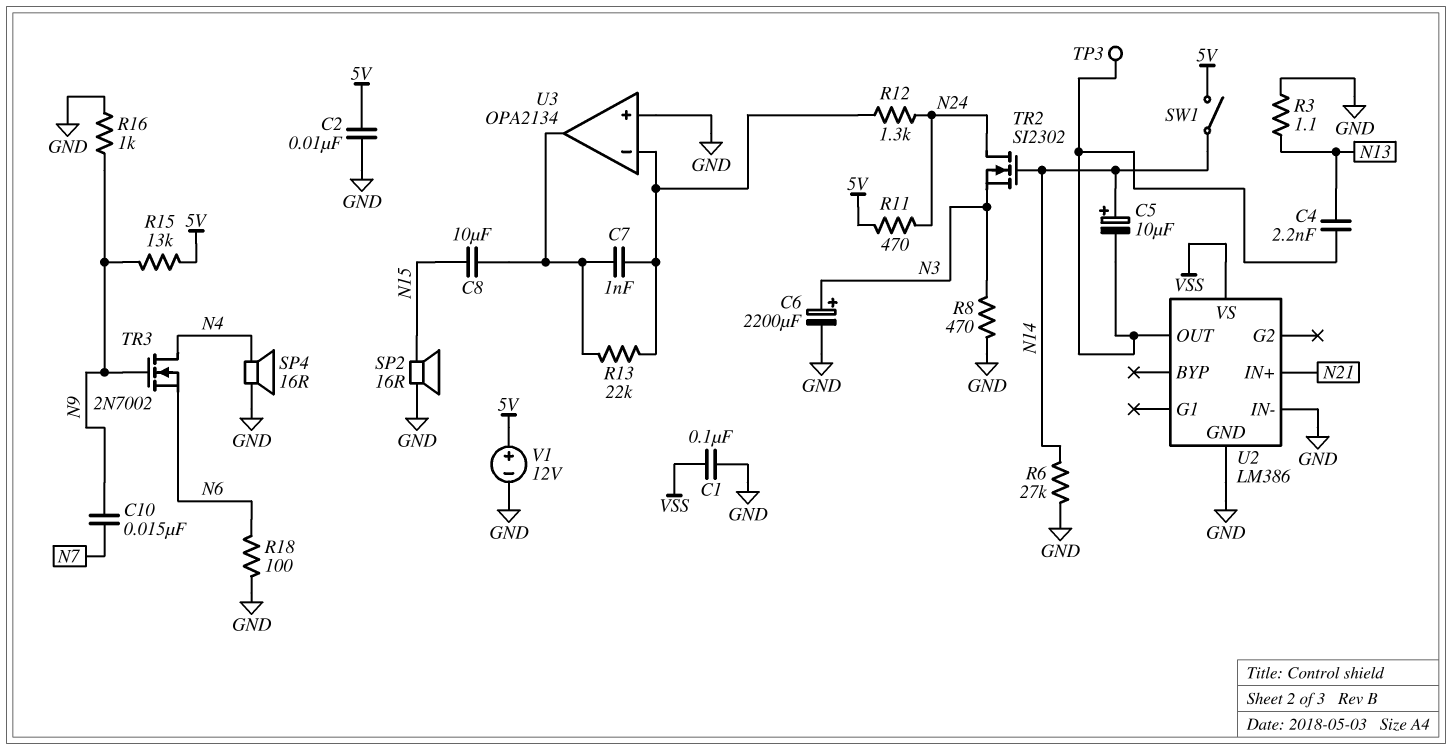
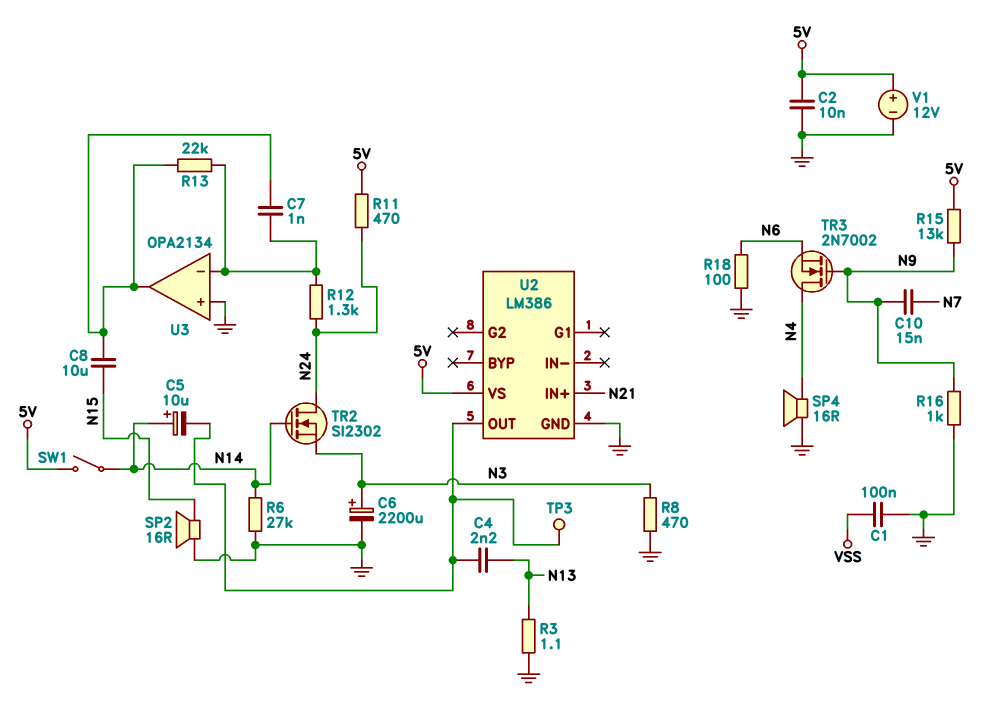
U2 pin IN-: GND -> none
U2 pin VS: VSS -> 5V

